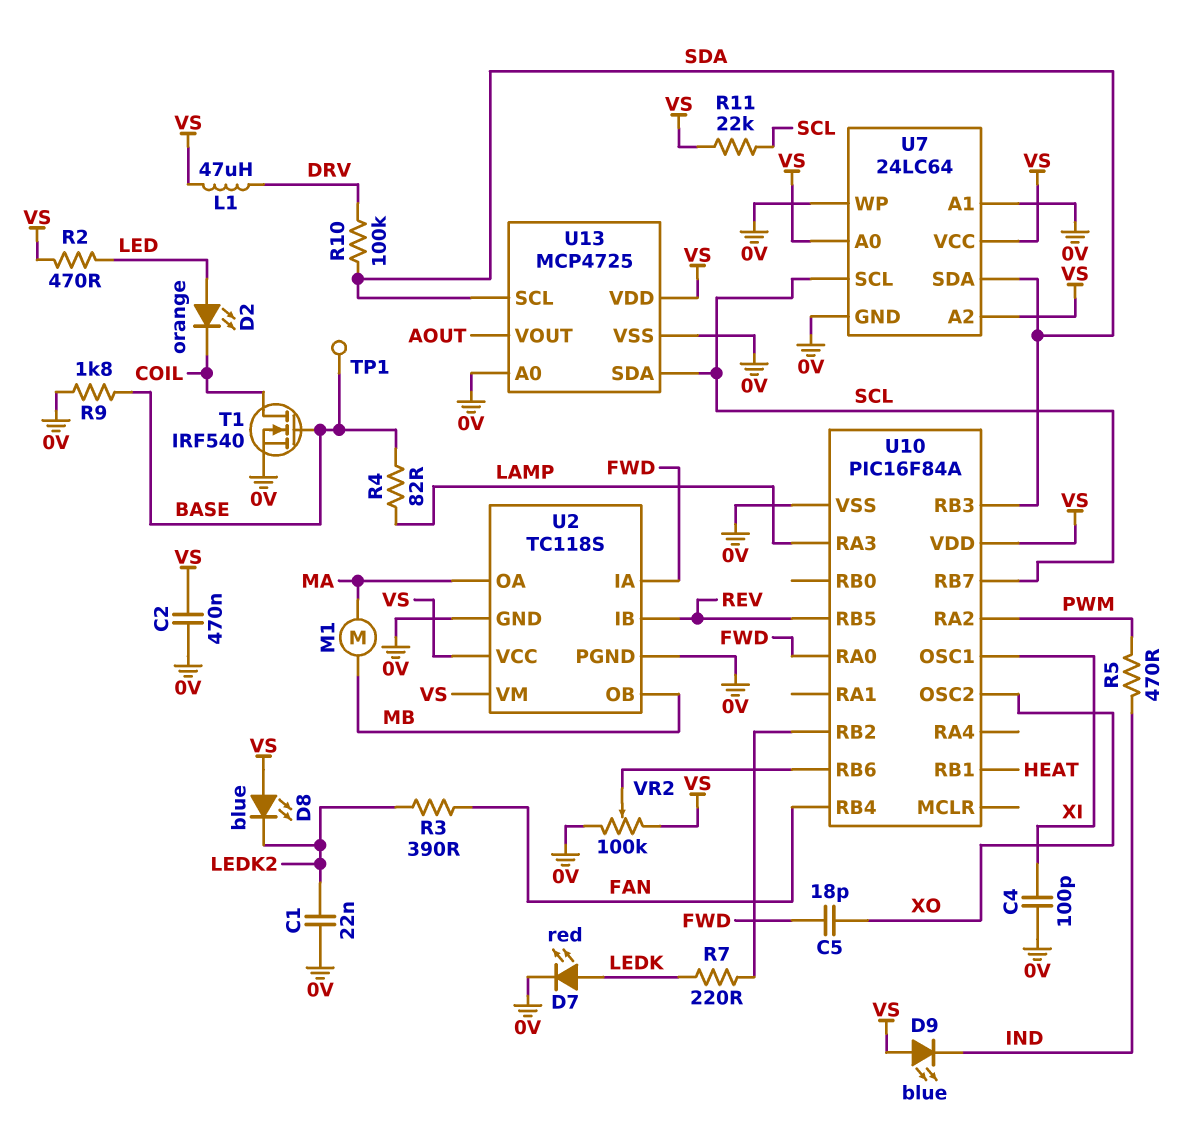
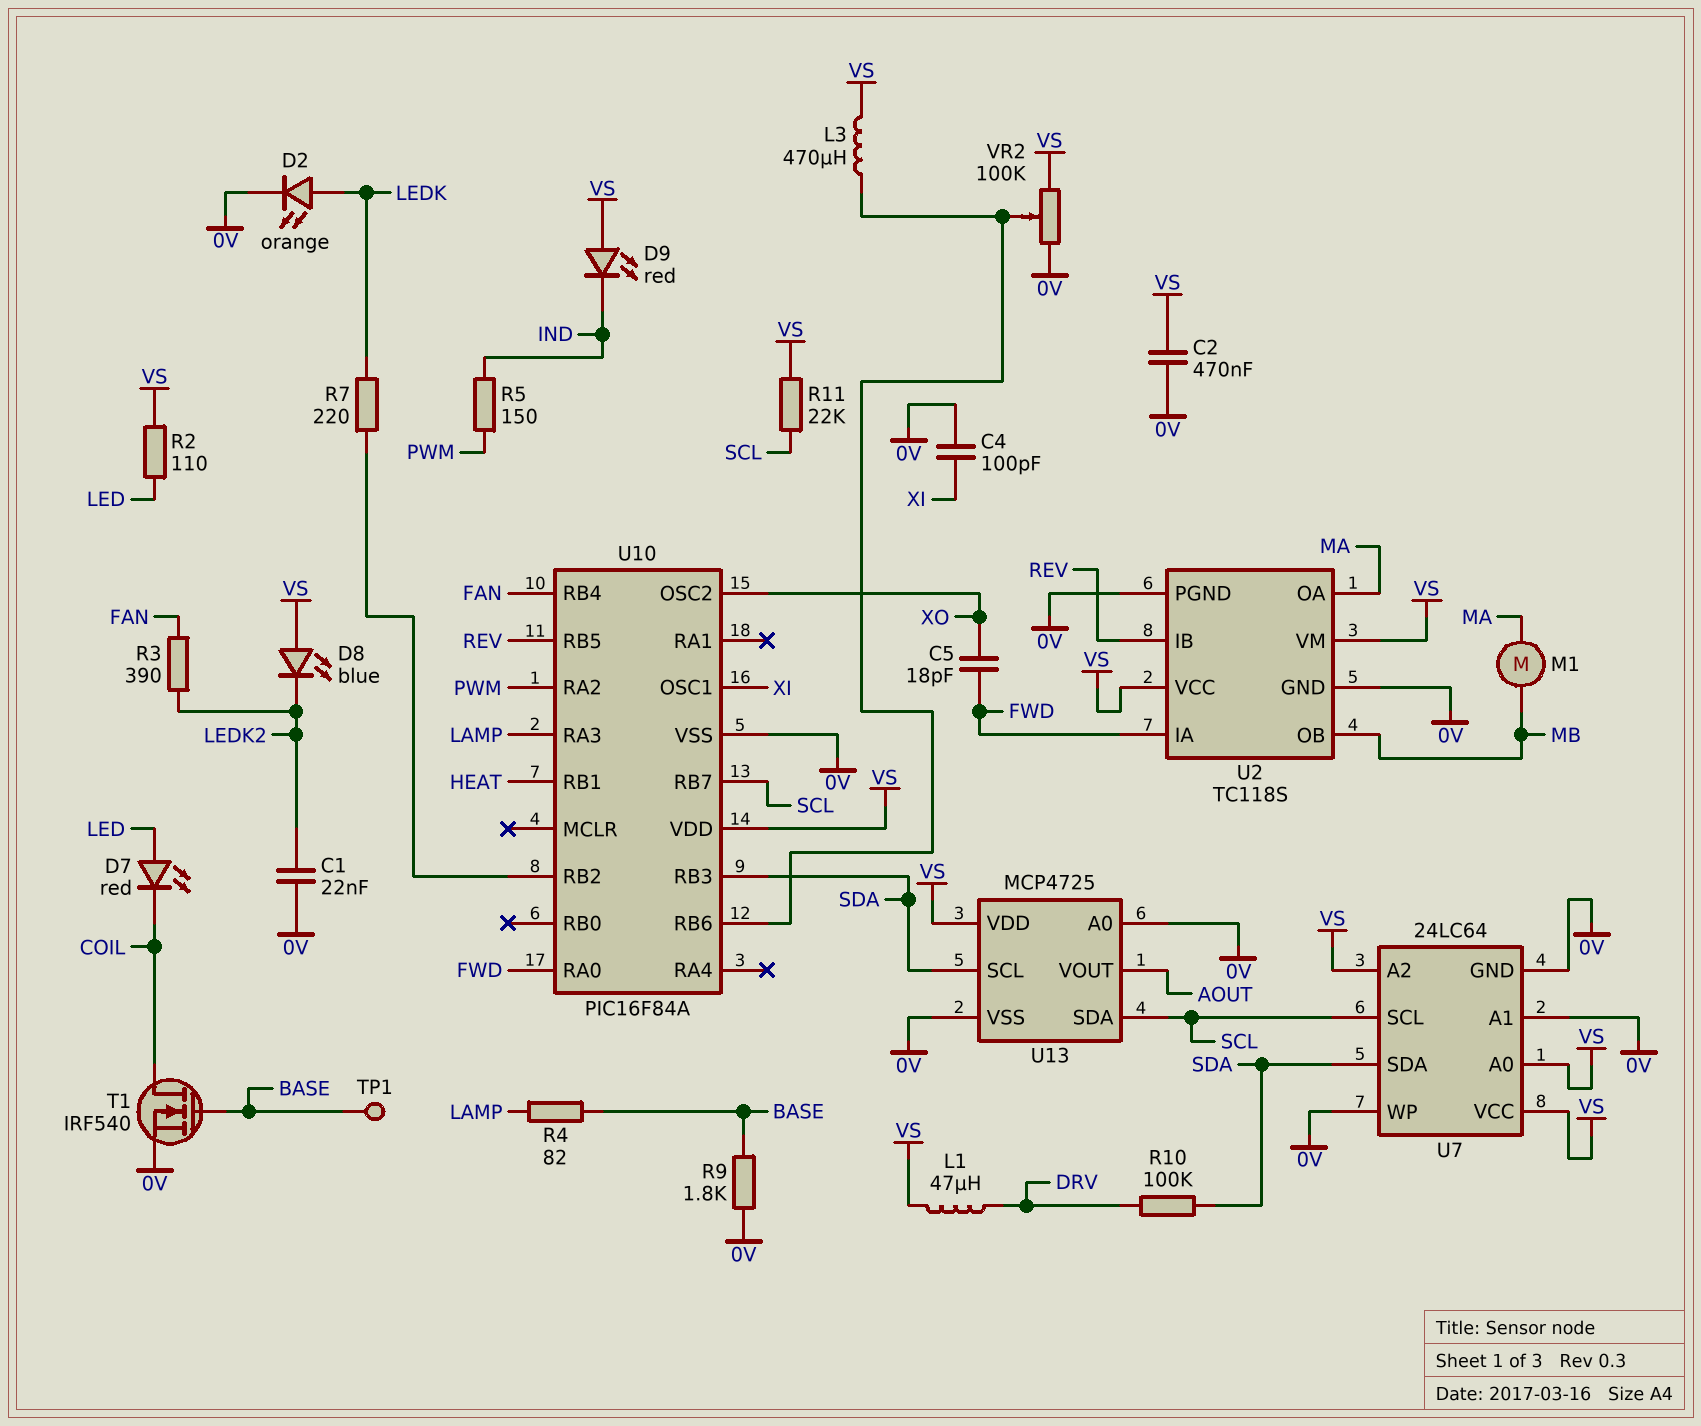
D2: LED orange (A LED, K COIL) -> LED orange (A LEDK, K 0V)
D7: LED red (A LEDK, K 0V) -> LED red (A LED, K COIL)
D9: LED blue (A VS, K IND) -> LED red (A VS, K IND)
L3: none -> 470uH (U10/RB6, VS)
R2: 470 (LED, VS) -> 110 (LED, VS)
R5: 470 (IND, PWM) -> 150 (IND, PWM)

